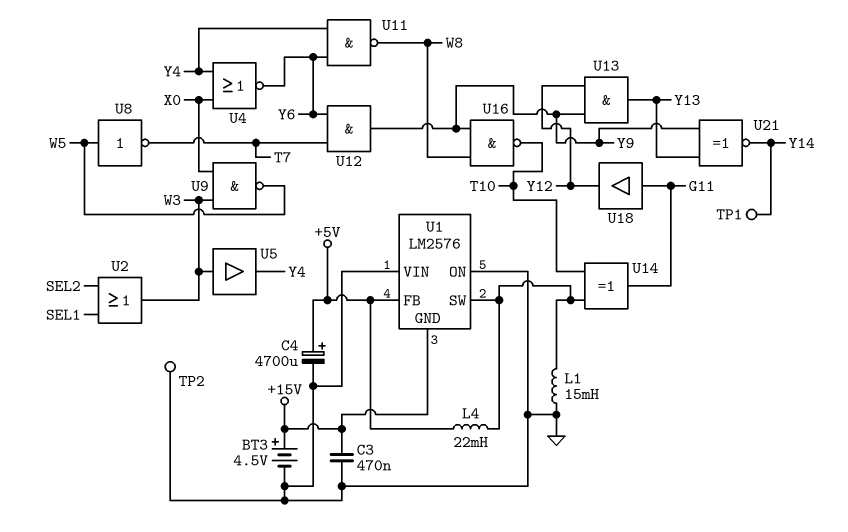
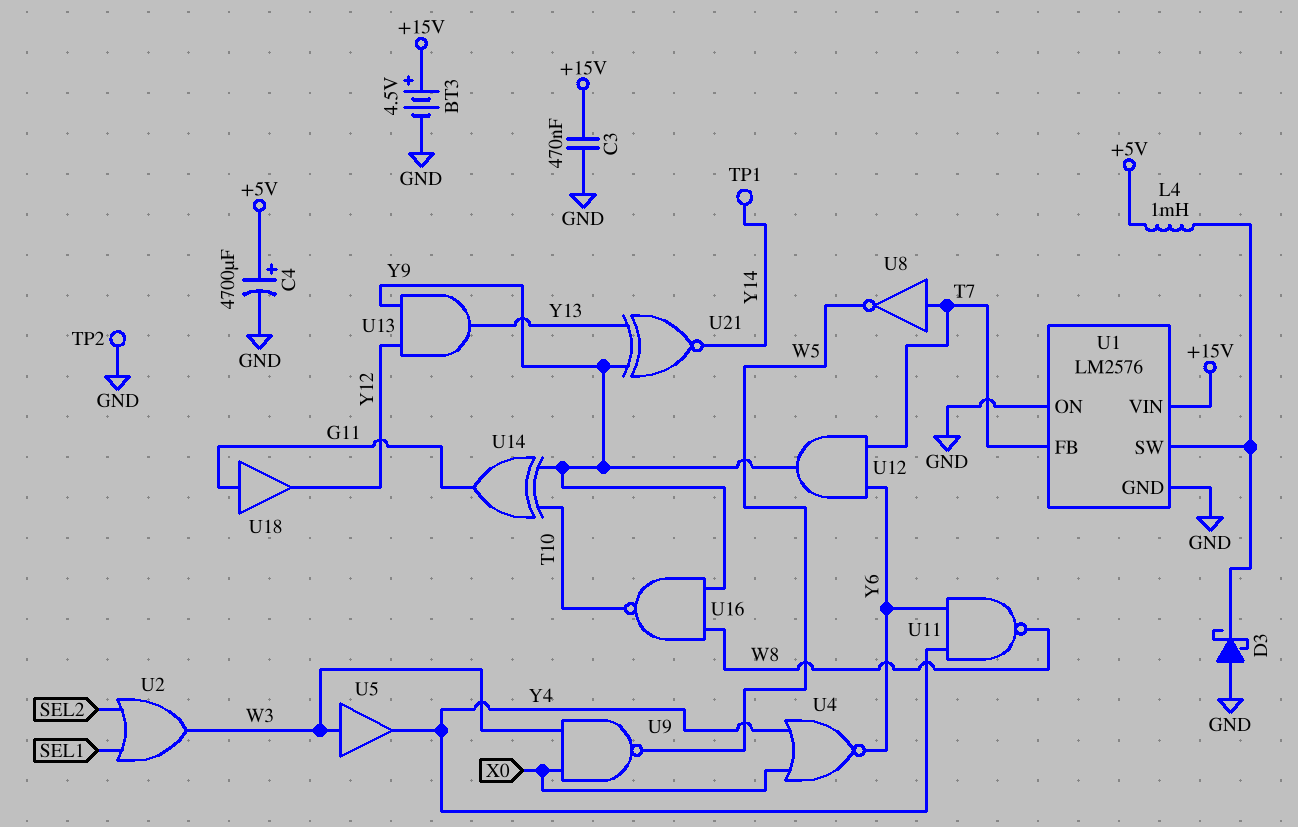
D3: none -> schottky (A GND, K U1/SW)
L1: 15mH (GND, U1/SW) -> none
L4: 22mH (+5V, U1/SW) -> 1mH (+5V, U1/SW)
U1 pin FB: +5V -> T7
U1 pin GND: +15V -> GND
U1 pin VIN: GND -> +15V
U8: NOT (in W5, out T7) -> NOT (in T7, out W5)
U14: XOR (in T10, in U1/SW, out G11) -> XOR (in T10, in Y9, out G11)

